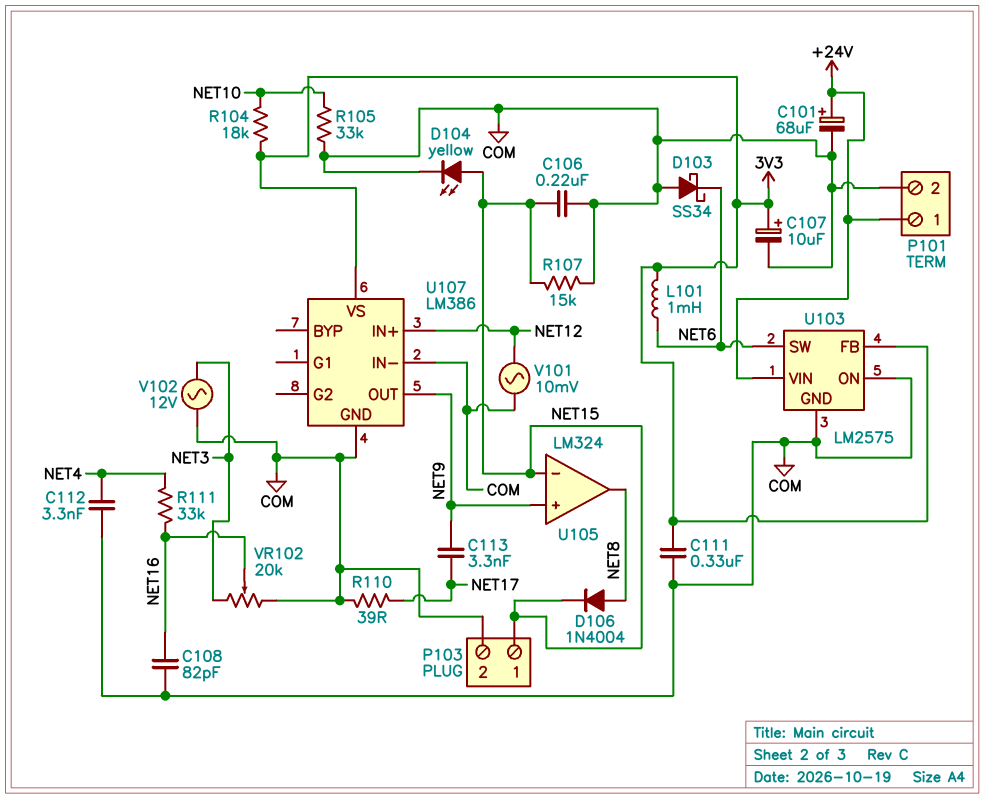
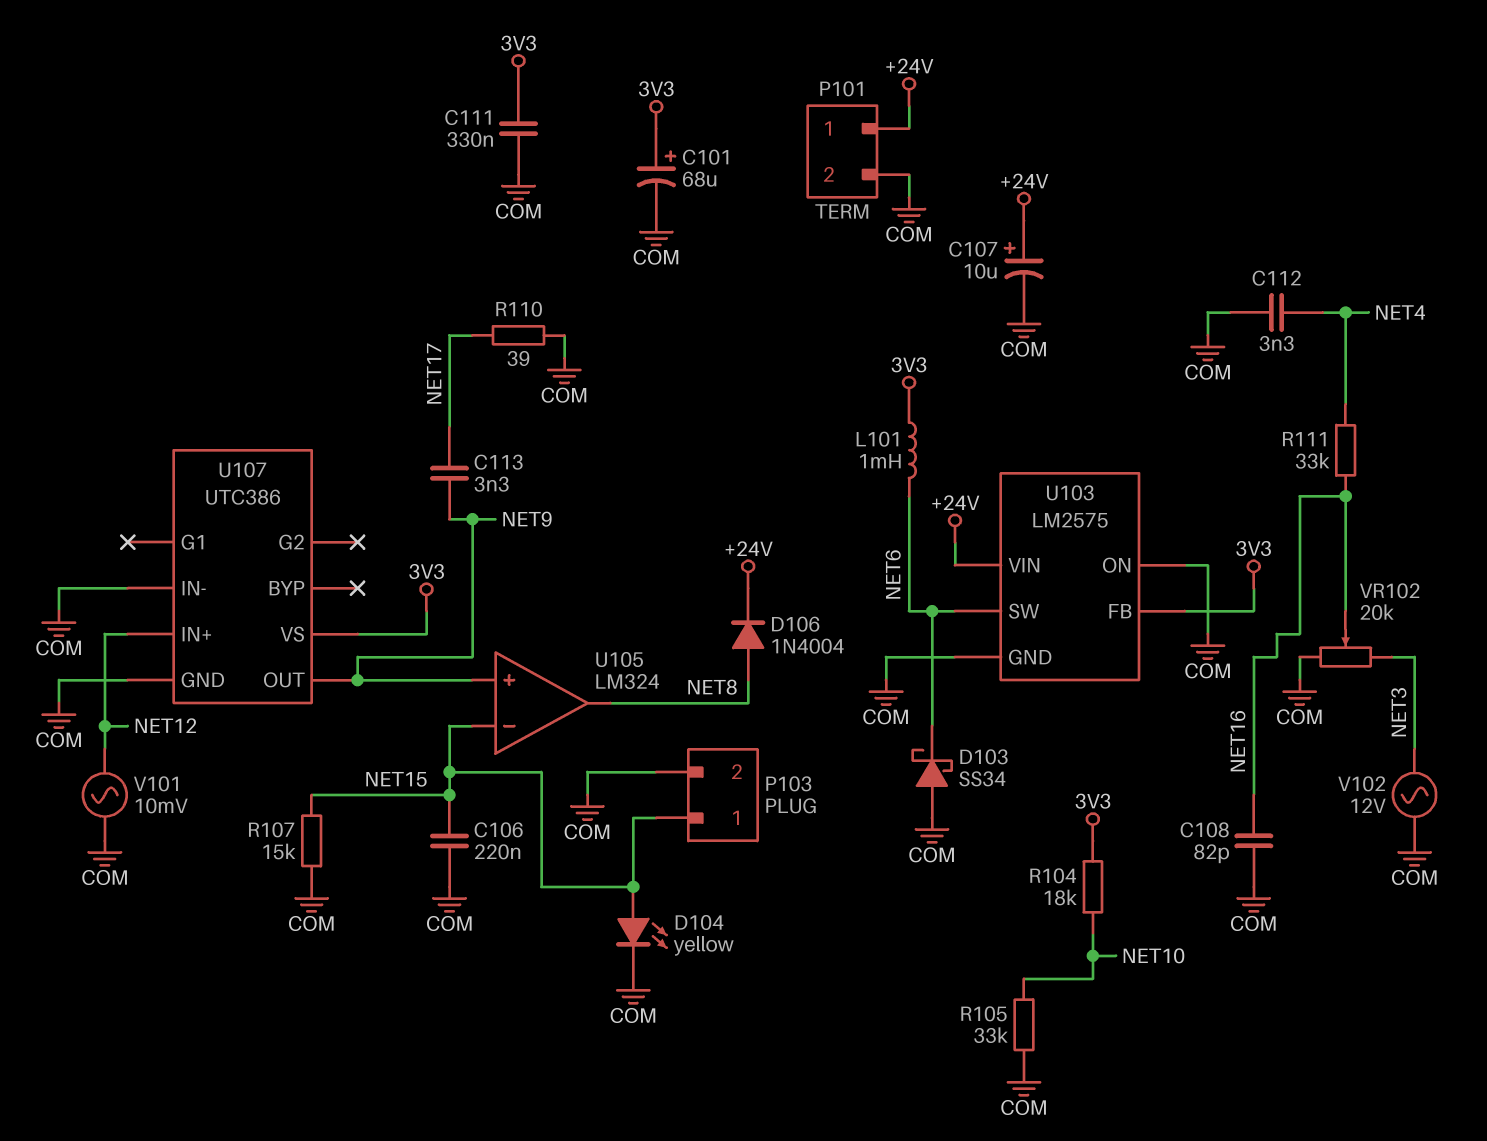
C101: 68uF (plus +24V, minus COM) -> 68uF (plus 3V3, minus COM)
C107: 10uF (plus 3V3, minus COM) -> 10uF (plus +24V, minus COM)
D106: diode 1N4004 (A NET8, K NET15) -> diode 1N4004 (A NET8, K +24V)
U107: LM386 -> UTC386

